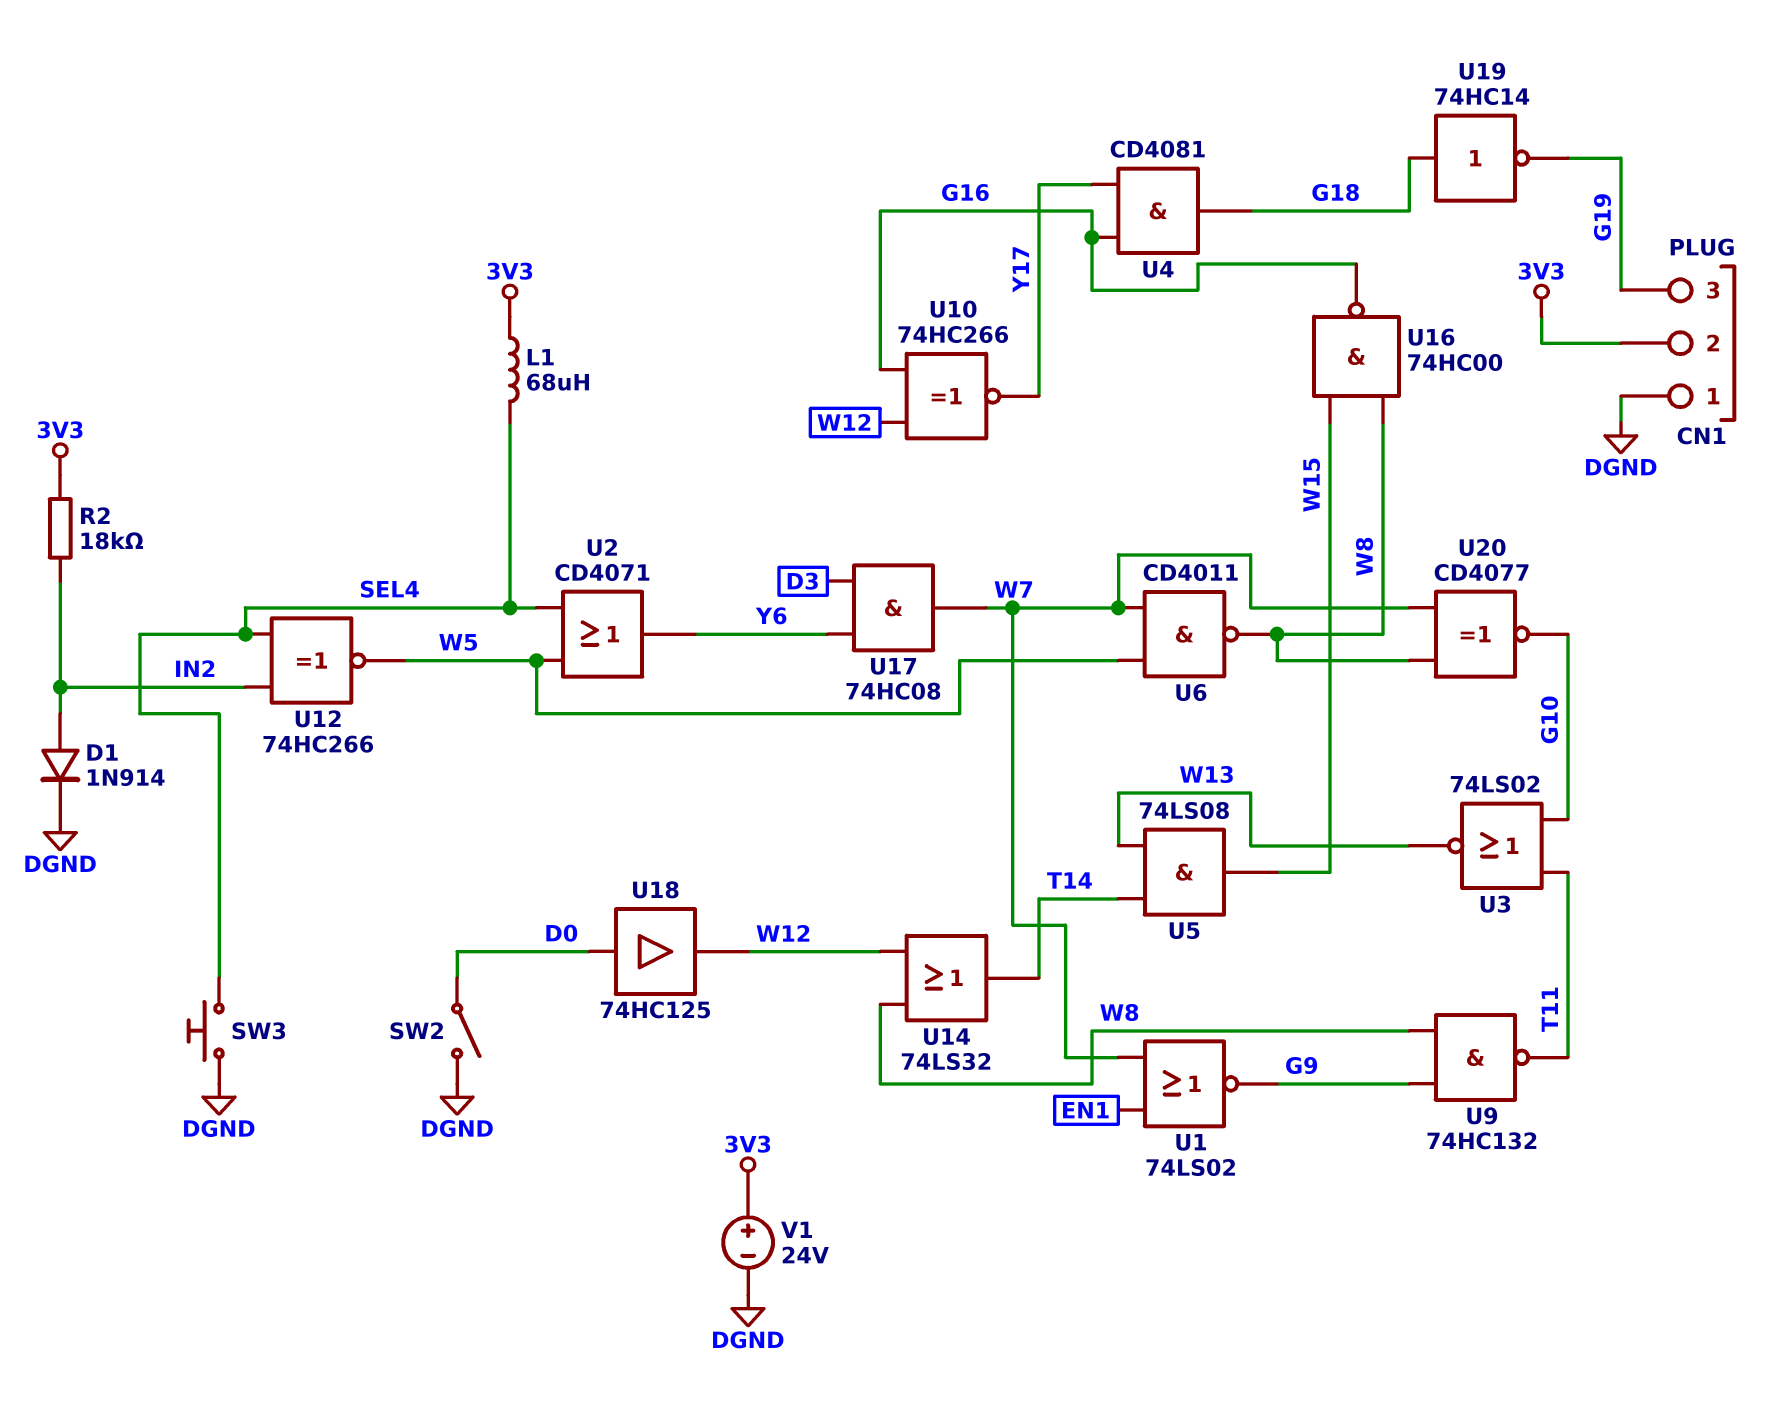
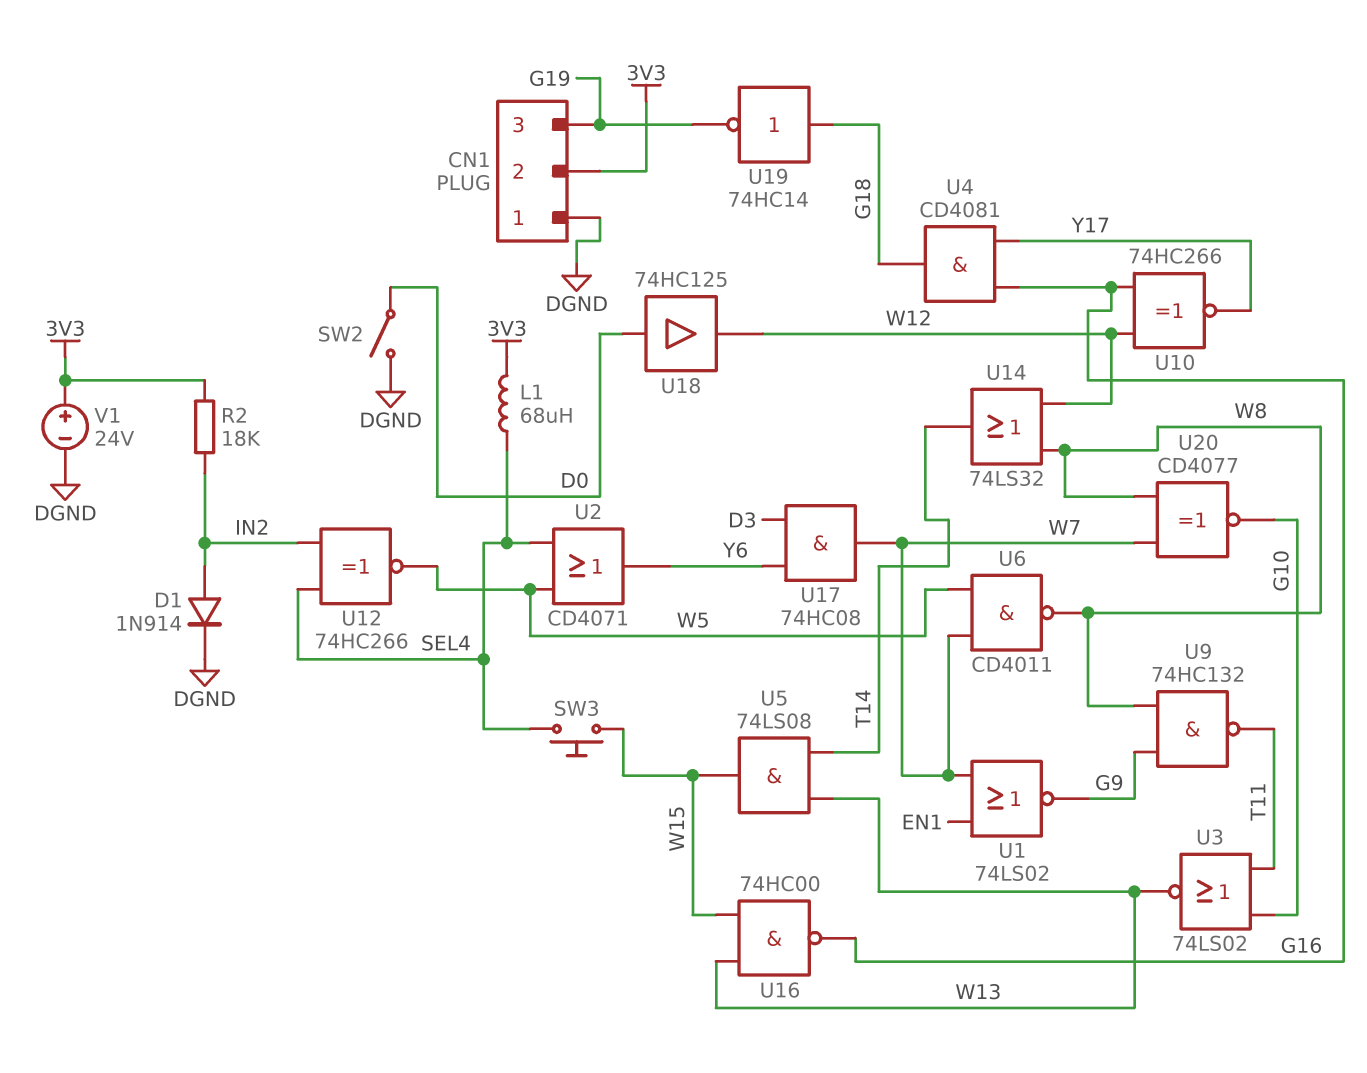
SW3: button (DGND, SEL4) -> button (SEL4, W15)
U16: NAND 74HC00 (in W8, in W15, out G16) -> NAND 74HC00 (in W13, in W15, out G16)

